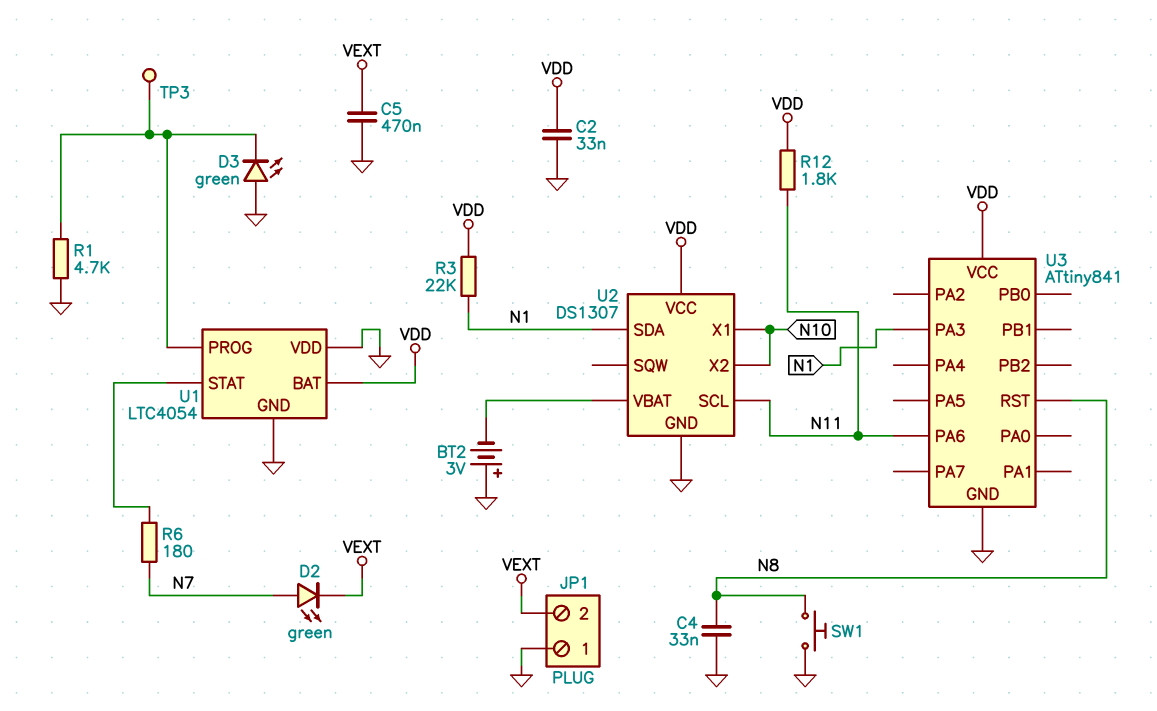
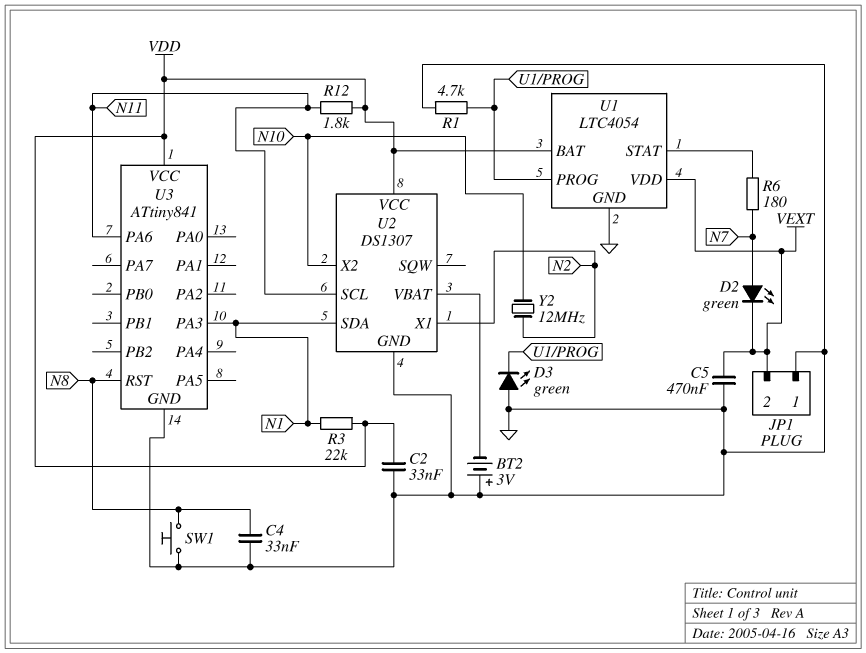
TP3: test point (U1/PROG) -> none
U1 pin VDD: GND -> VEXT
U2 pin X1: N10 -> N2
Y2: none -> 12MHz (N2, N10)

